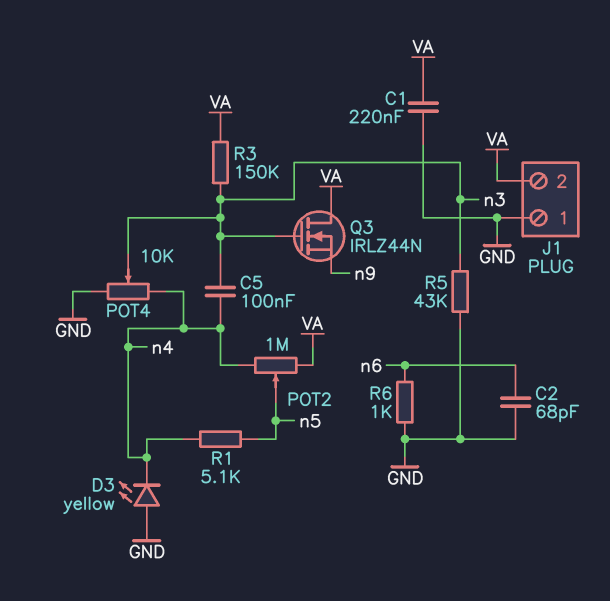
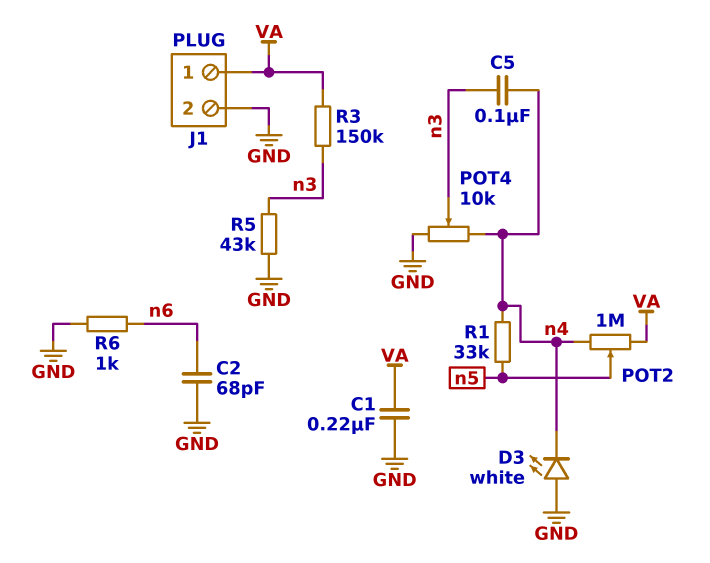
D3: LED yellow (A GND, K n4) -> LED white (A GND, K n4)
J1 pin 1: GND -> VA
J1 pin 2: VA -> GND
Q3: NMOS IRLZ44N (G n3, D VA, S n9) -> none
R1: 5.1k (n4, n5) -> 33k (n4, n5)

